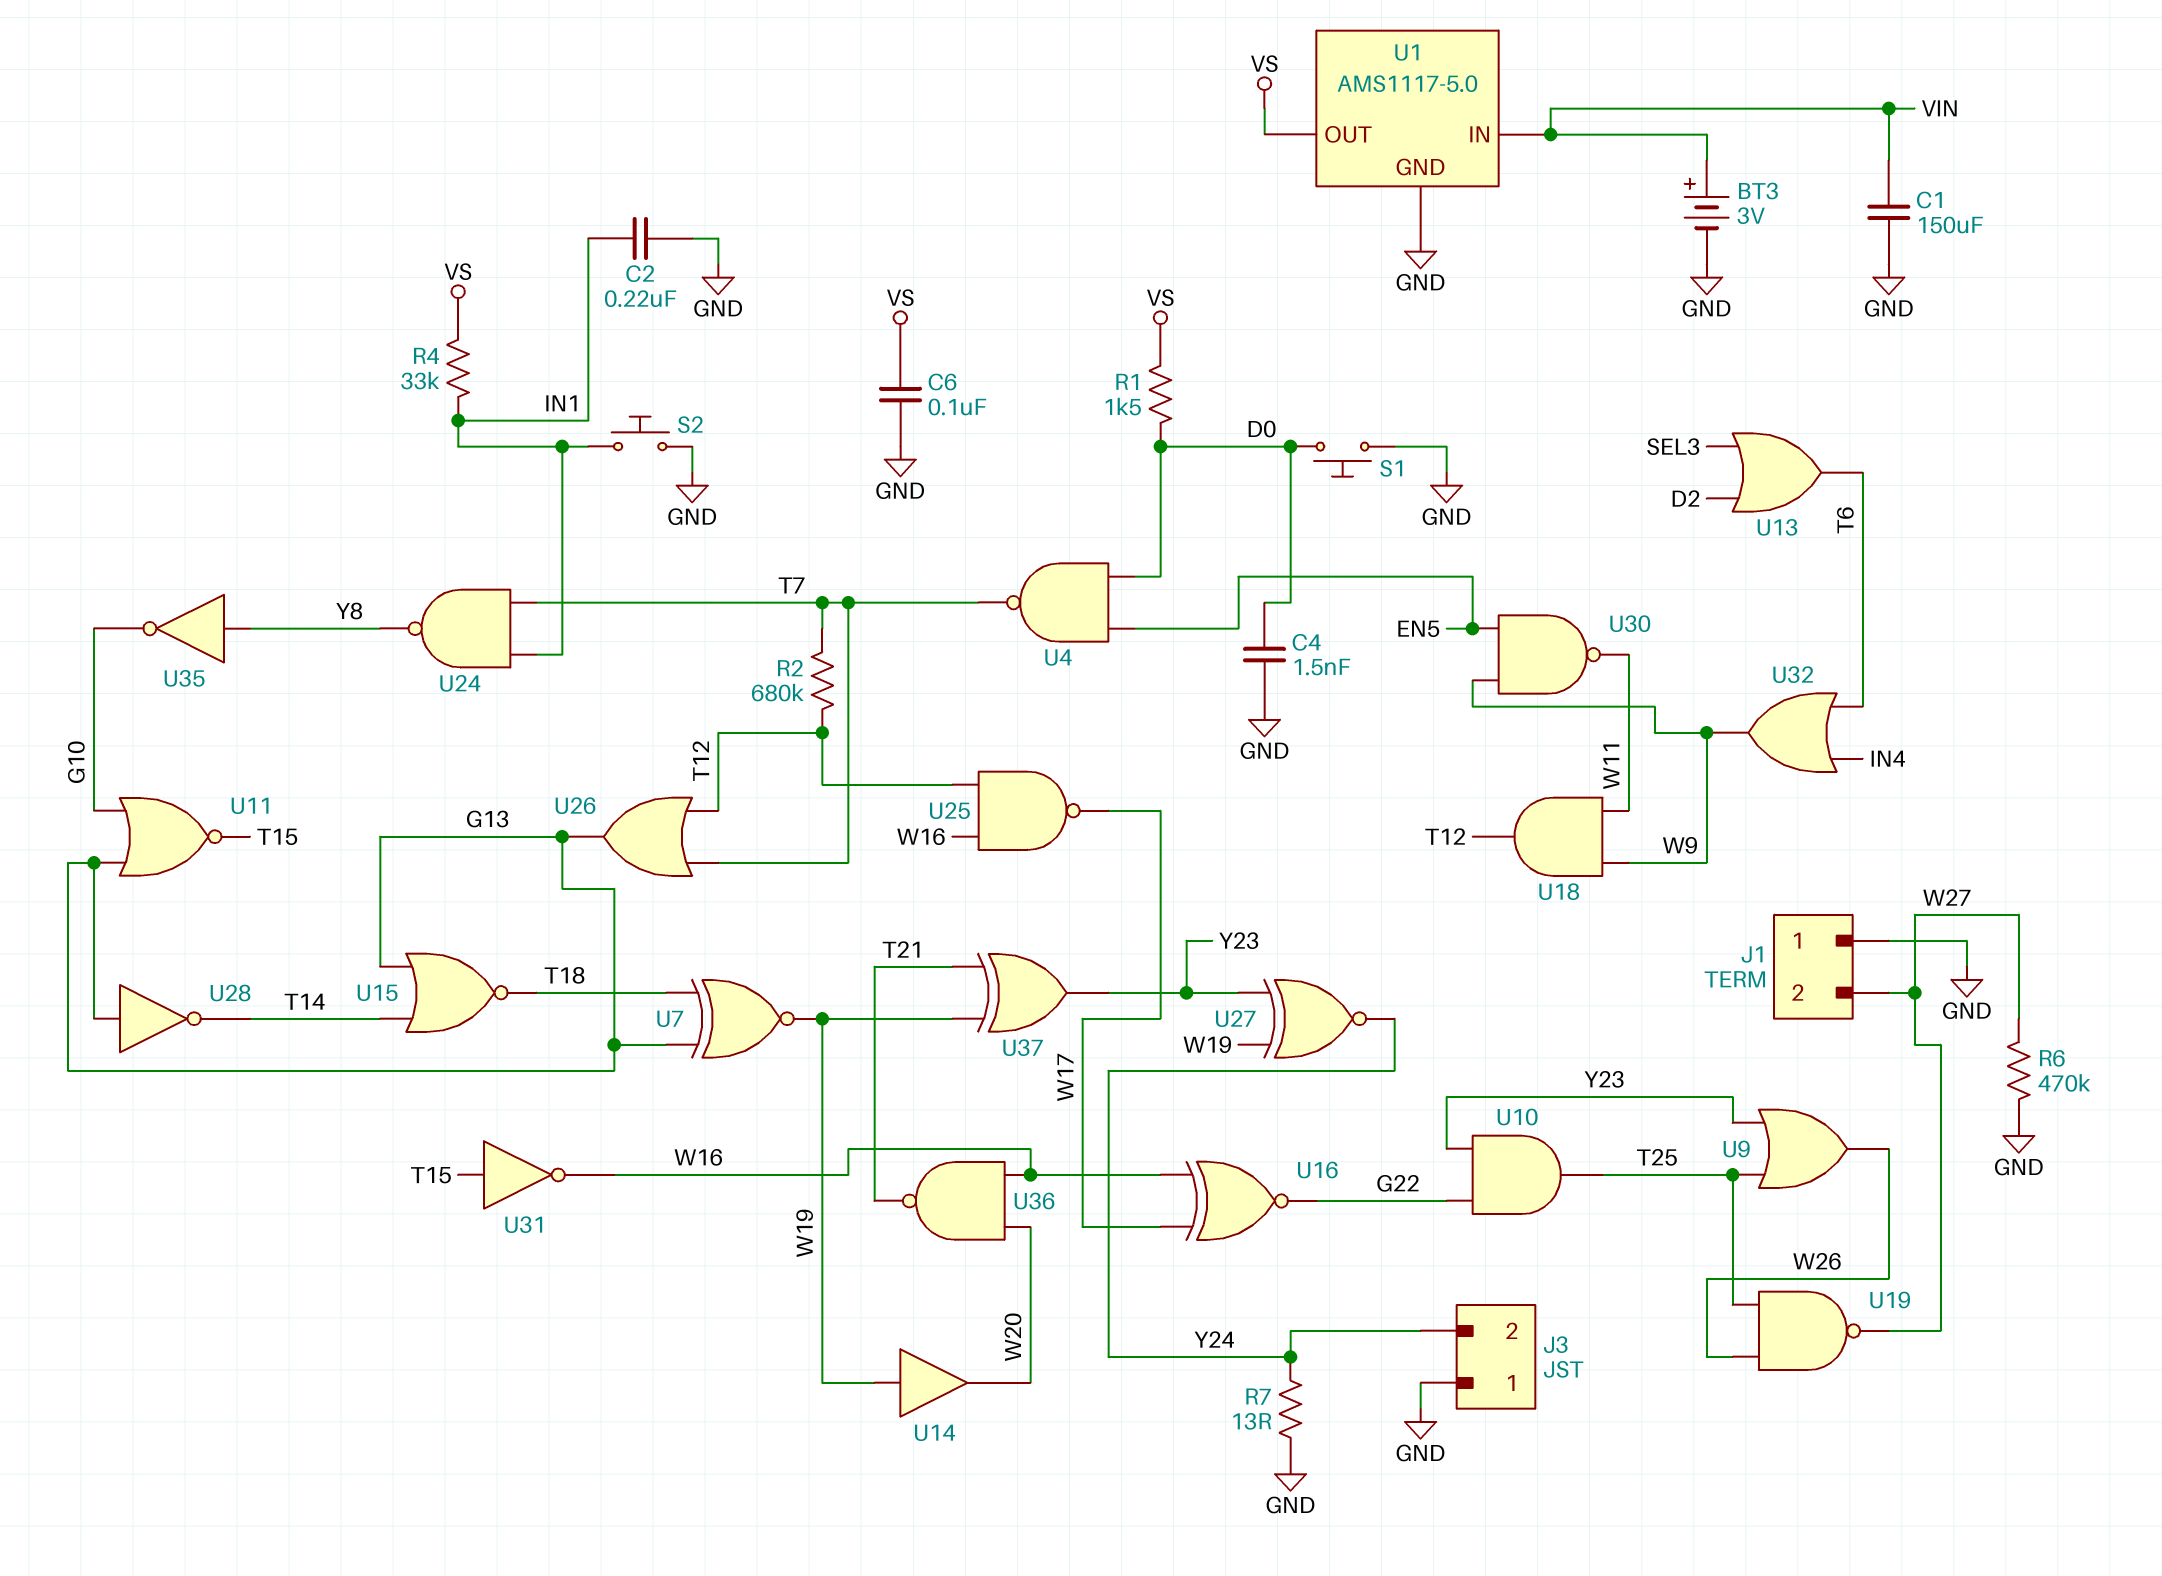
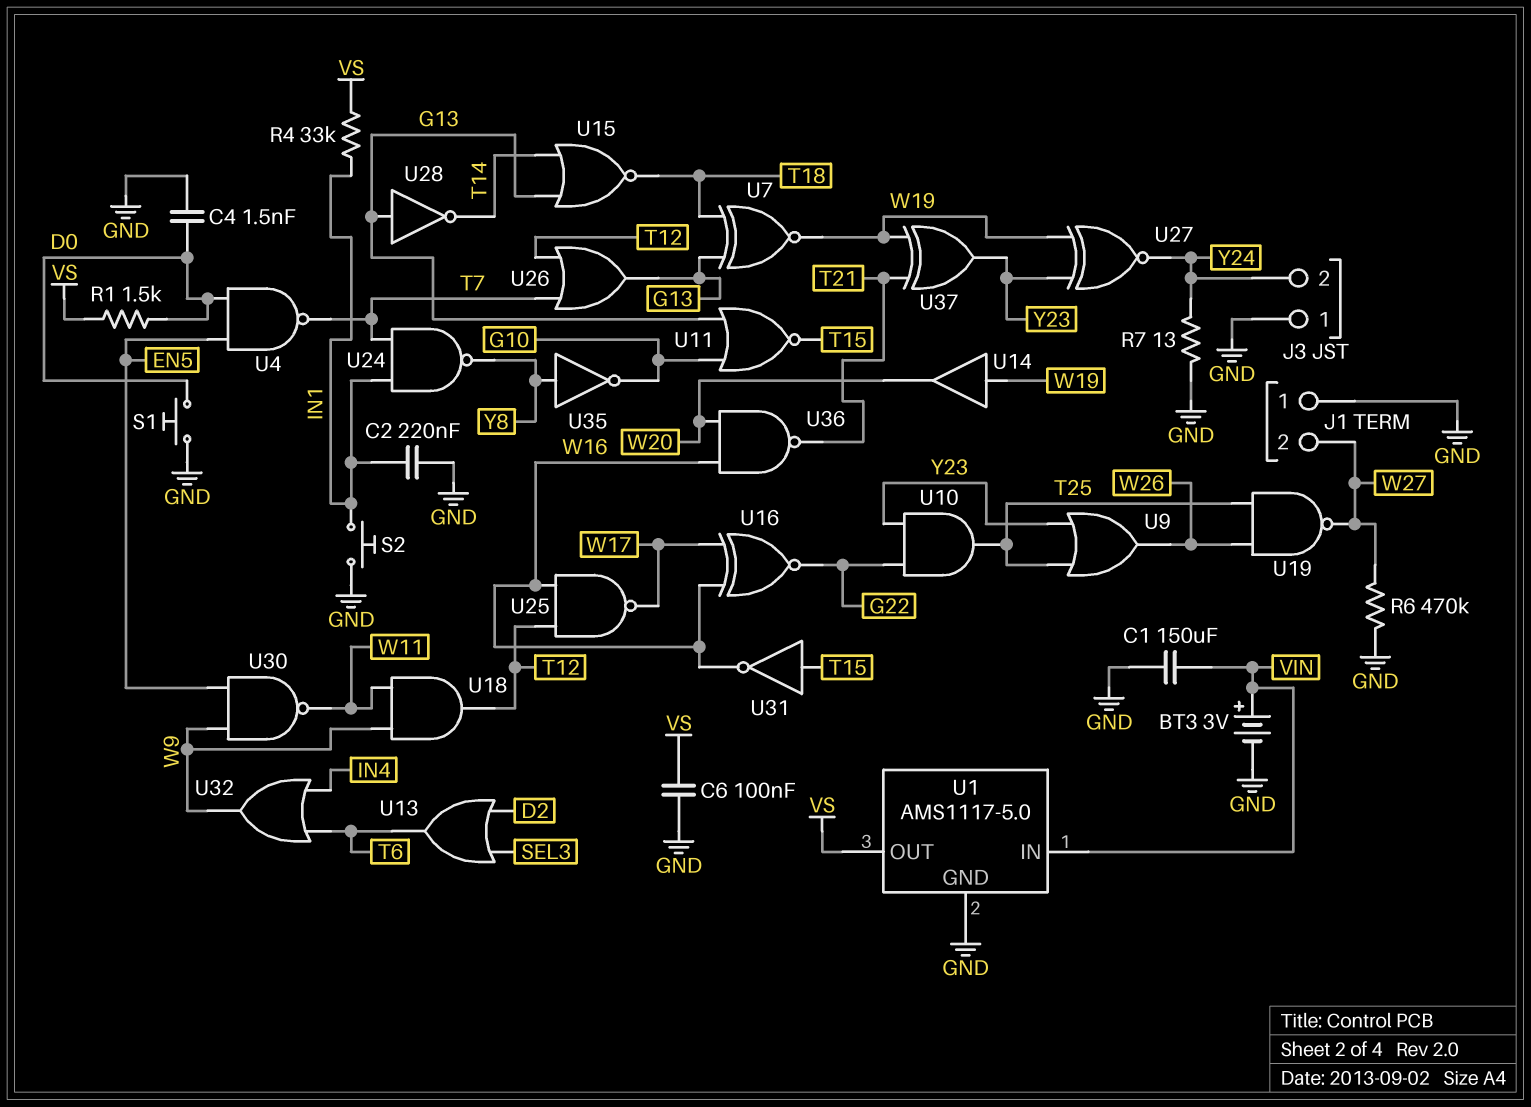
R2: 680k (T7, T12) -> none

